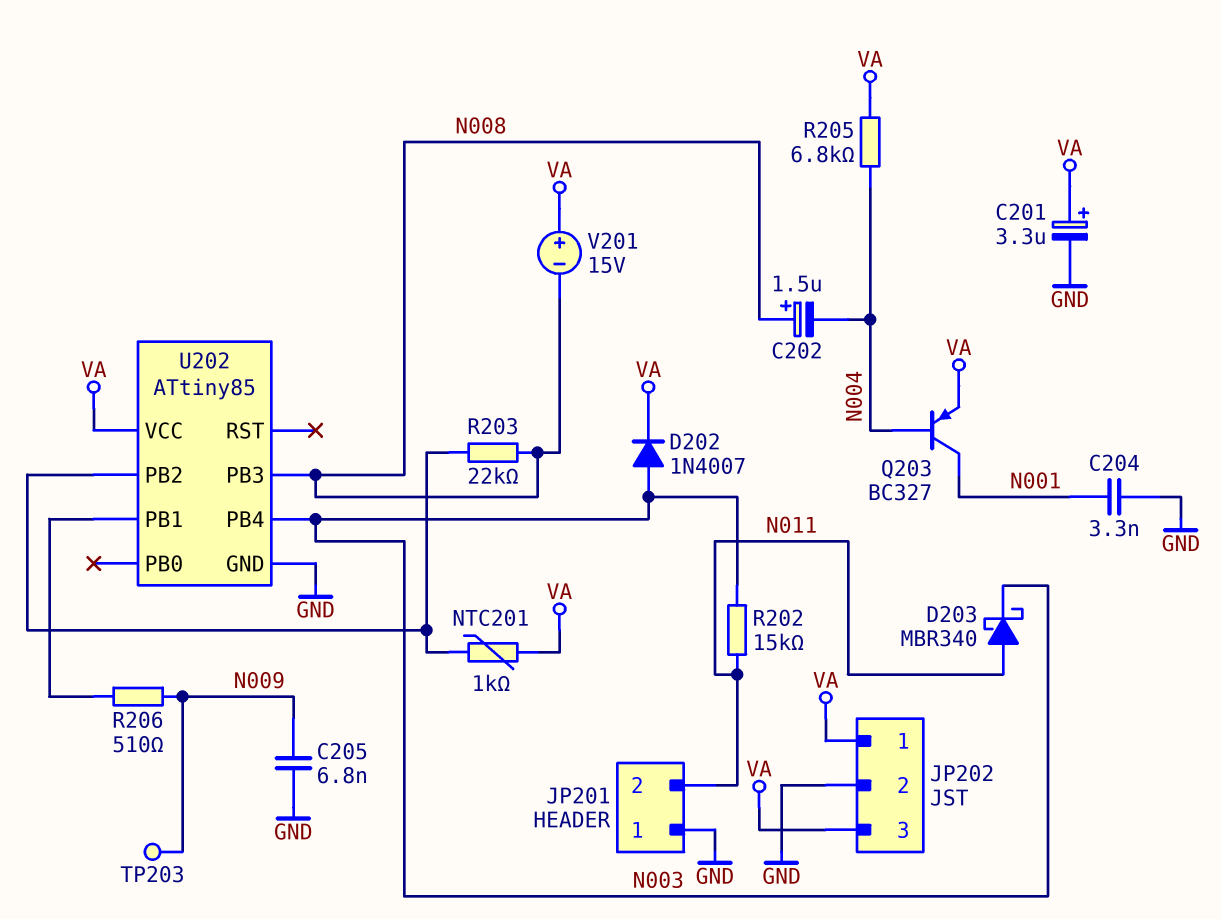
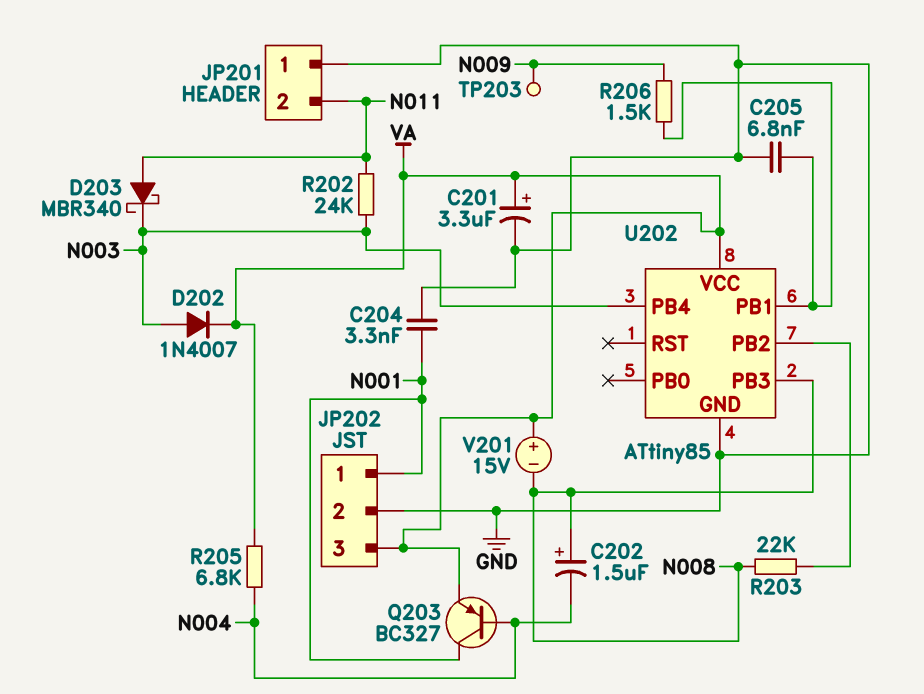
C205: 6.8nF (GND, N009) -> 6.8nF (GND, U202/PB1)
JP202 pin 1: VA -> N001
NTC201: 1k (U202/PB2, VA) -> none
R202: 15k (N003, N011) -> 24k (N003, N011)
R206: 510 (N009, U202/PB1) -> 1.5k (N009, U202/PB1)

